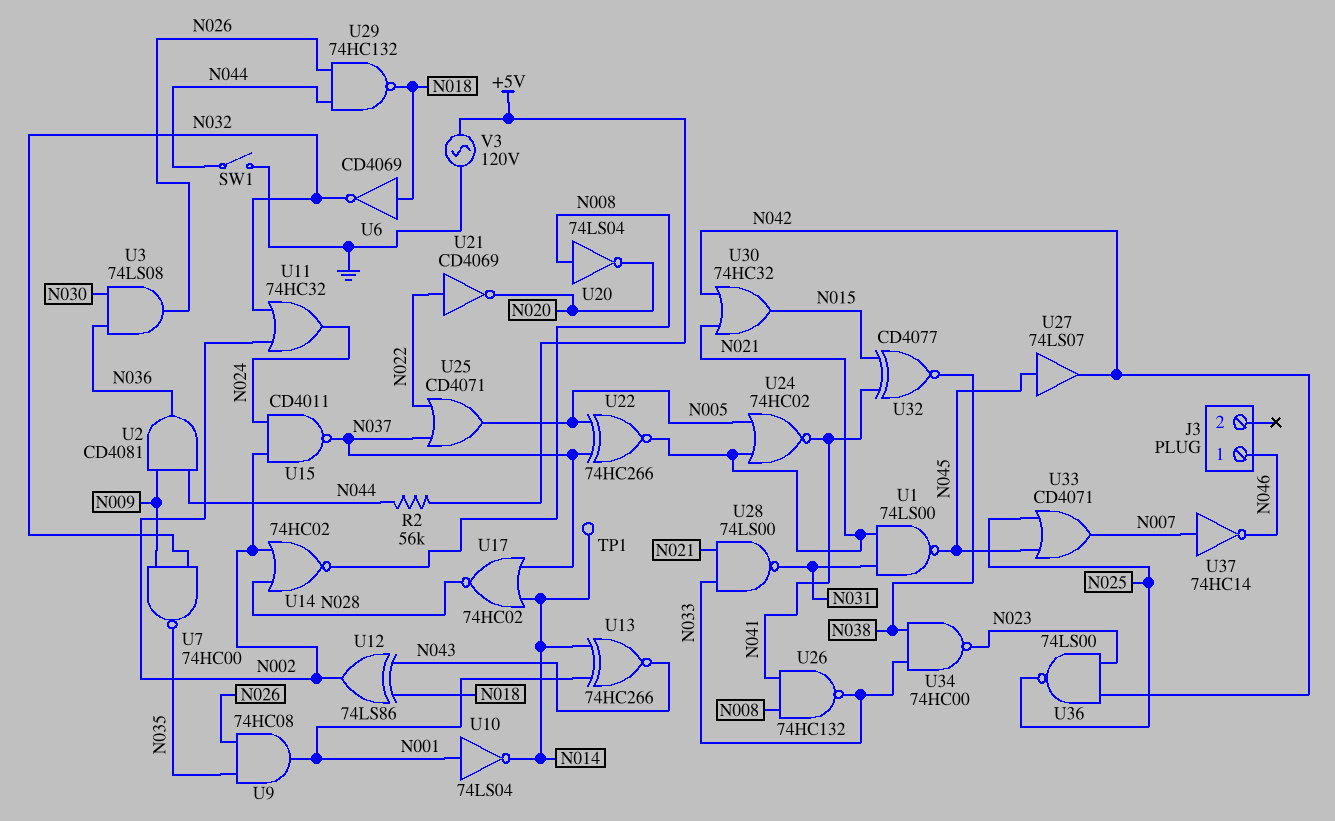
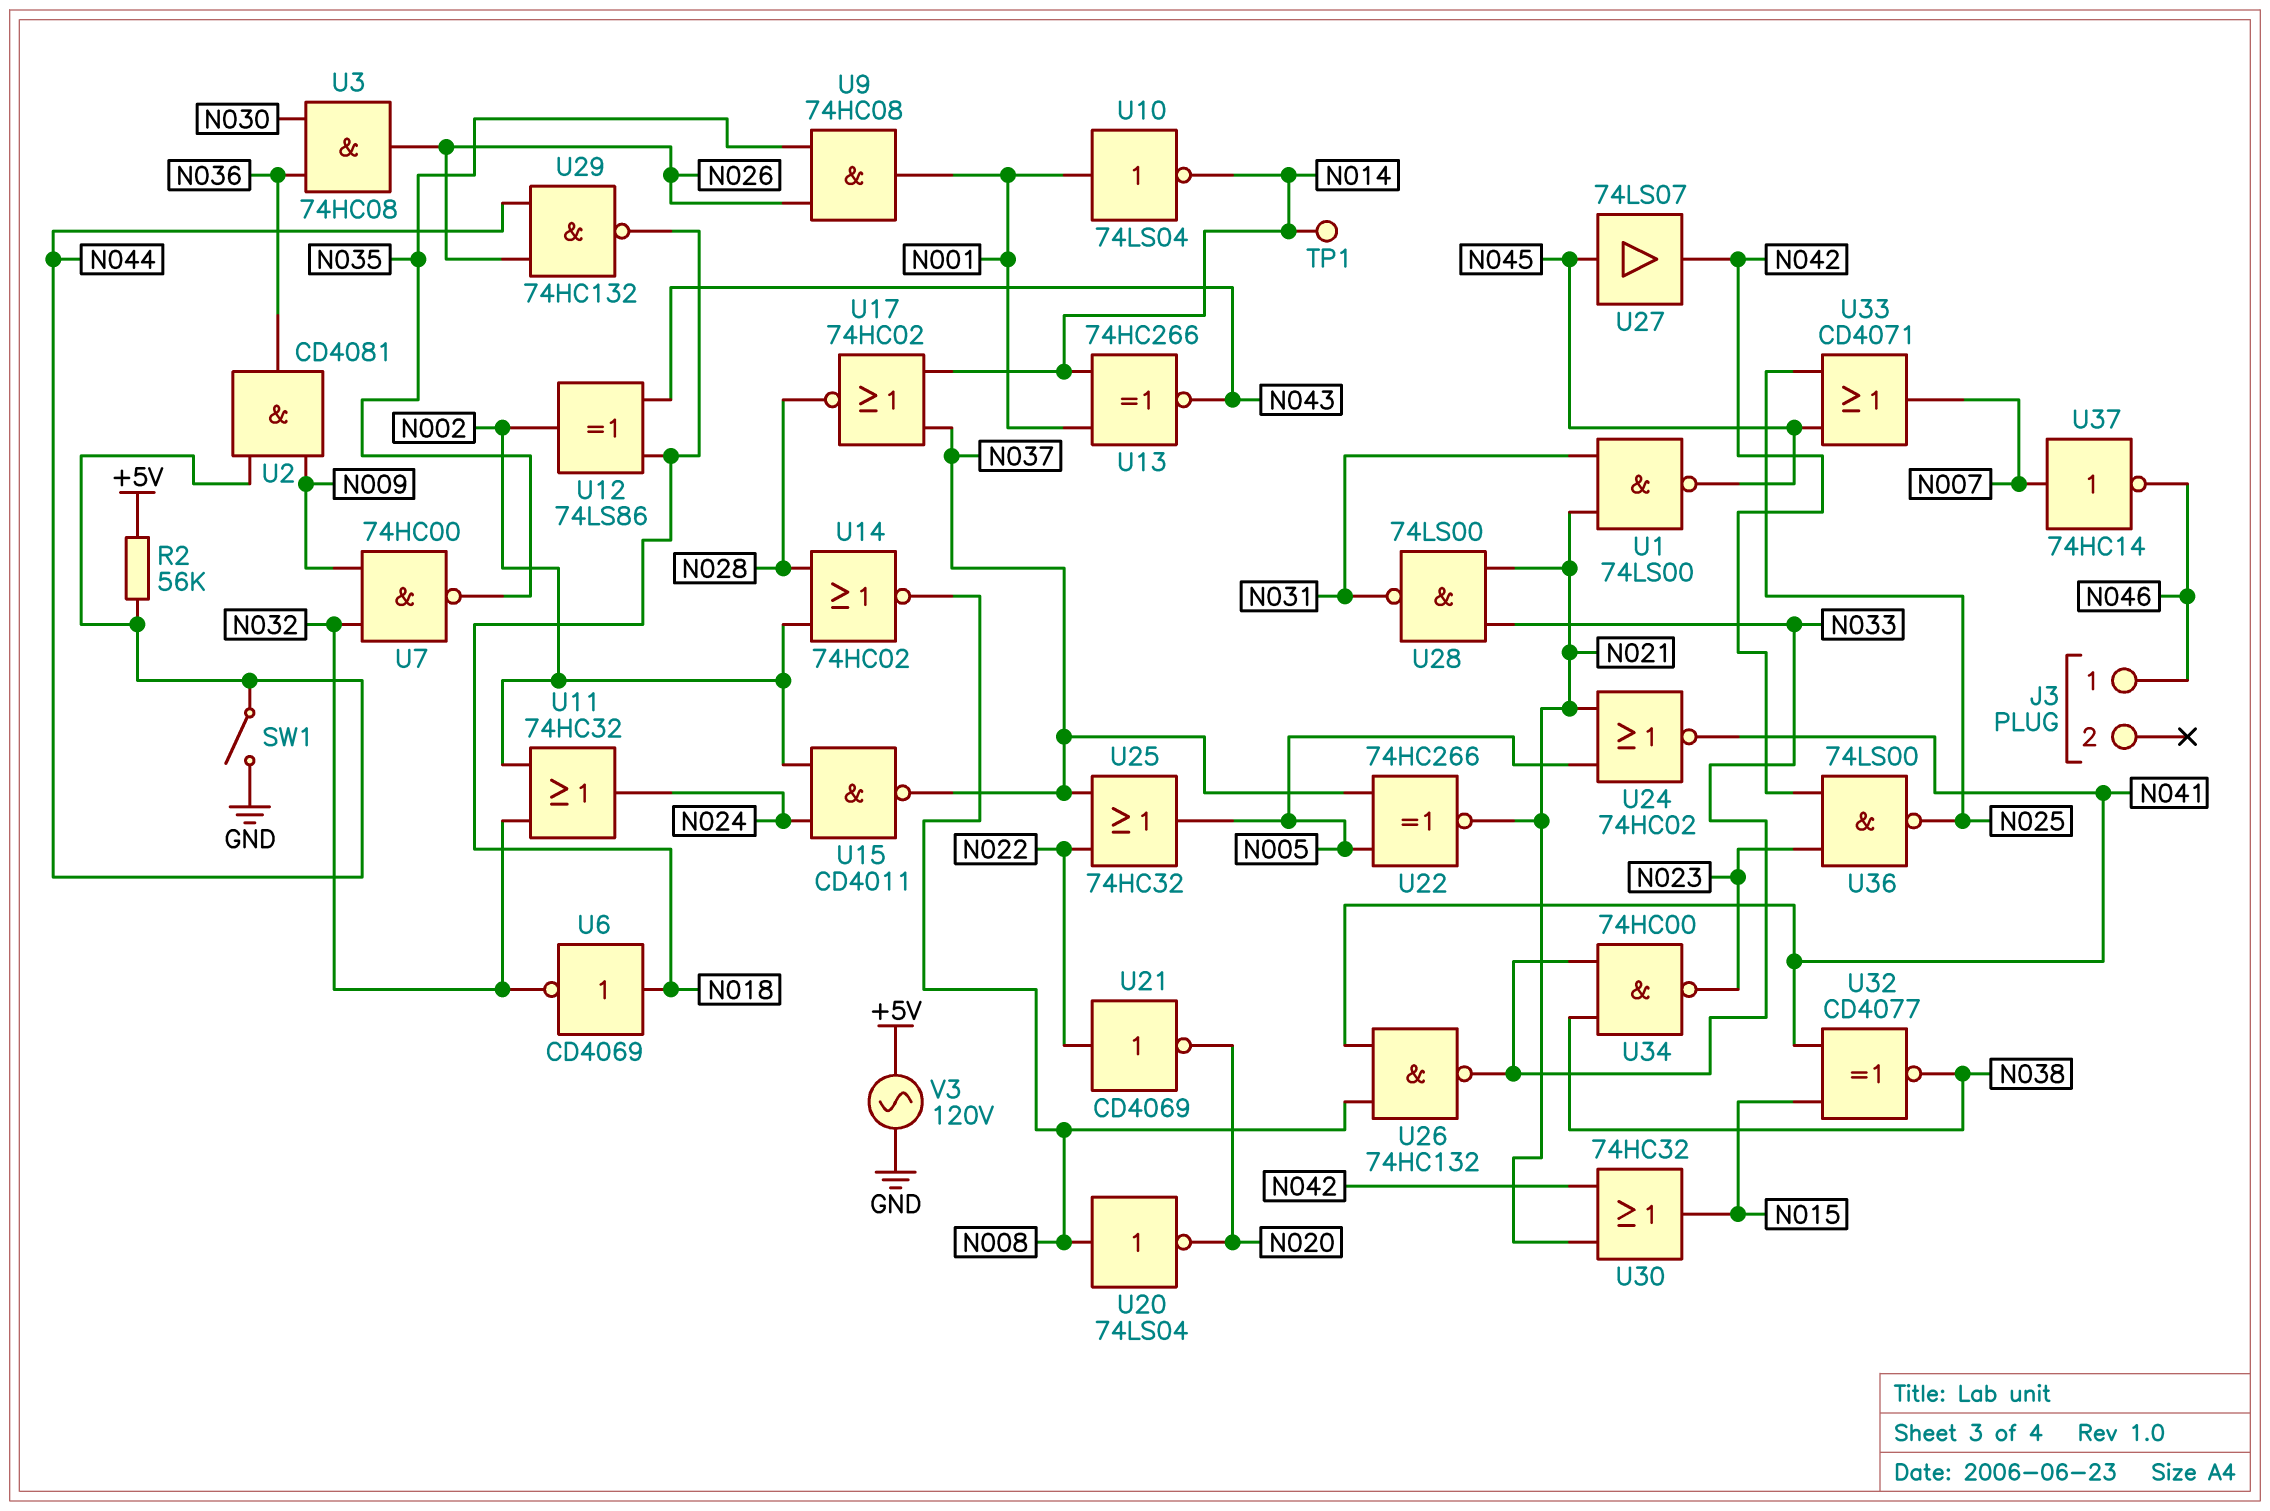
U3: AND 74LS08 (in N030, in N036, out N026) -> AND 74HC08 (in N030, in N036, out N026)
U25: OR CD4071 (in N022, in N037, out N005) -> OR 74HC32 (in N022, in N037, out N005)

